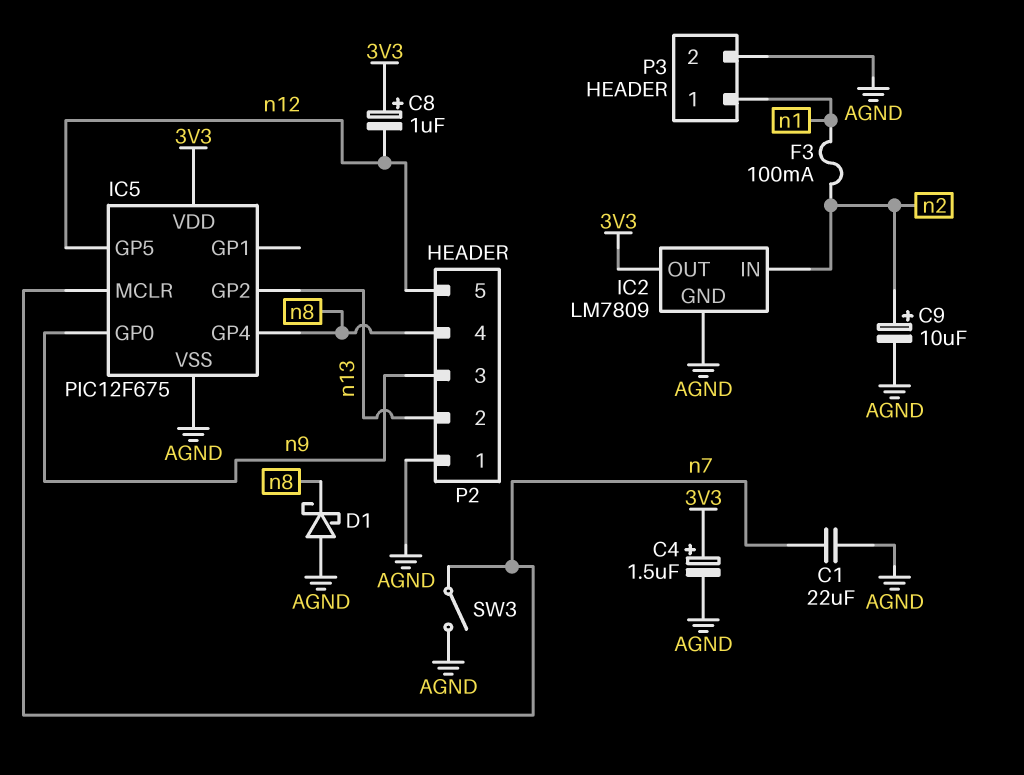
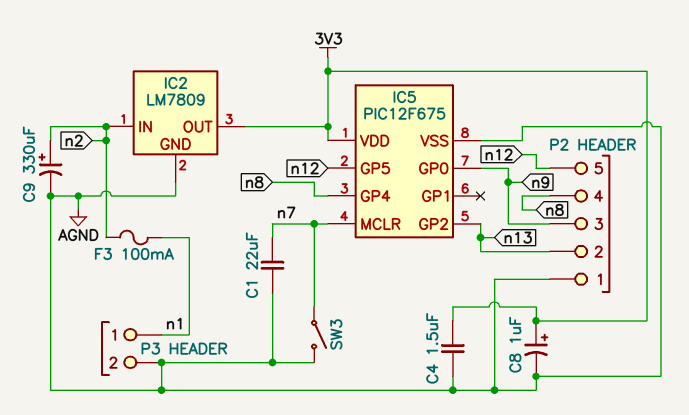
C4: 1.5uF (plus 3V3, minus AGND) -> 1.5uF (3V3, AGND)
C8: 1uF (plus 3V3, minus n12) -> 1uF (plus 3V3, minus AGND)
C9: 10uF (plus n2, minus AGND) -> 330uF (plus n2, minus AGND)
D1: schottky (A AGND, K n8) -> none

